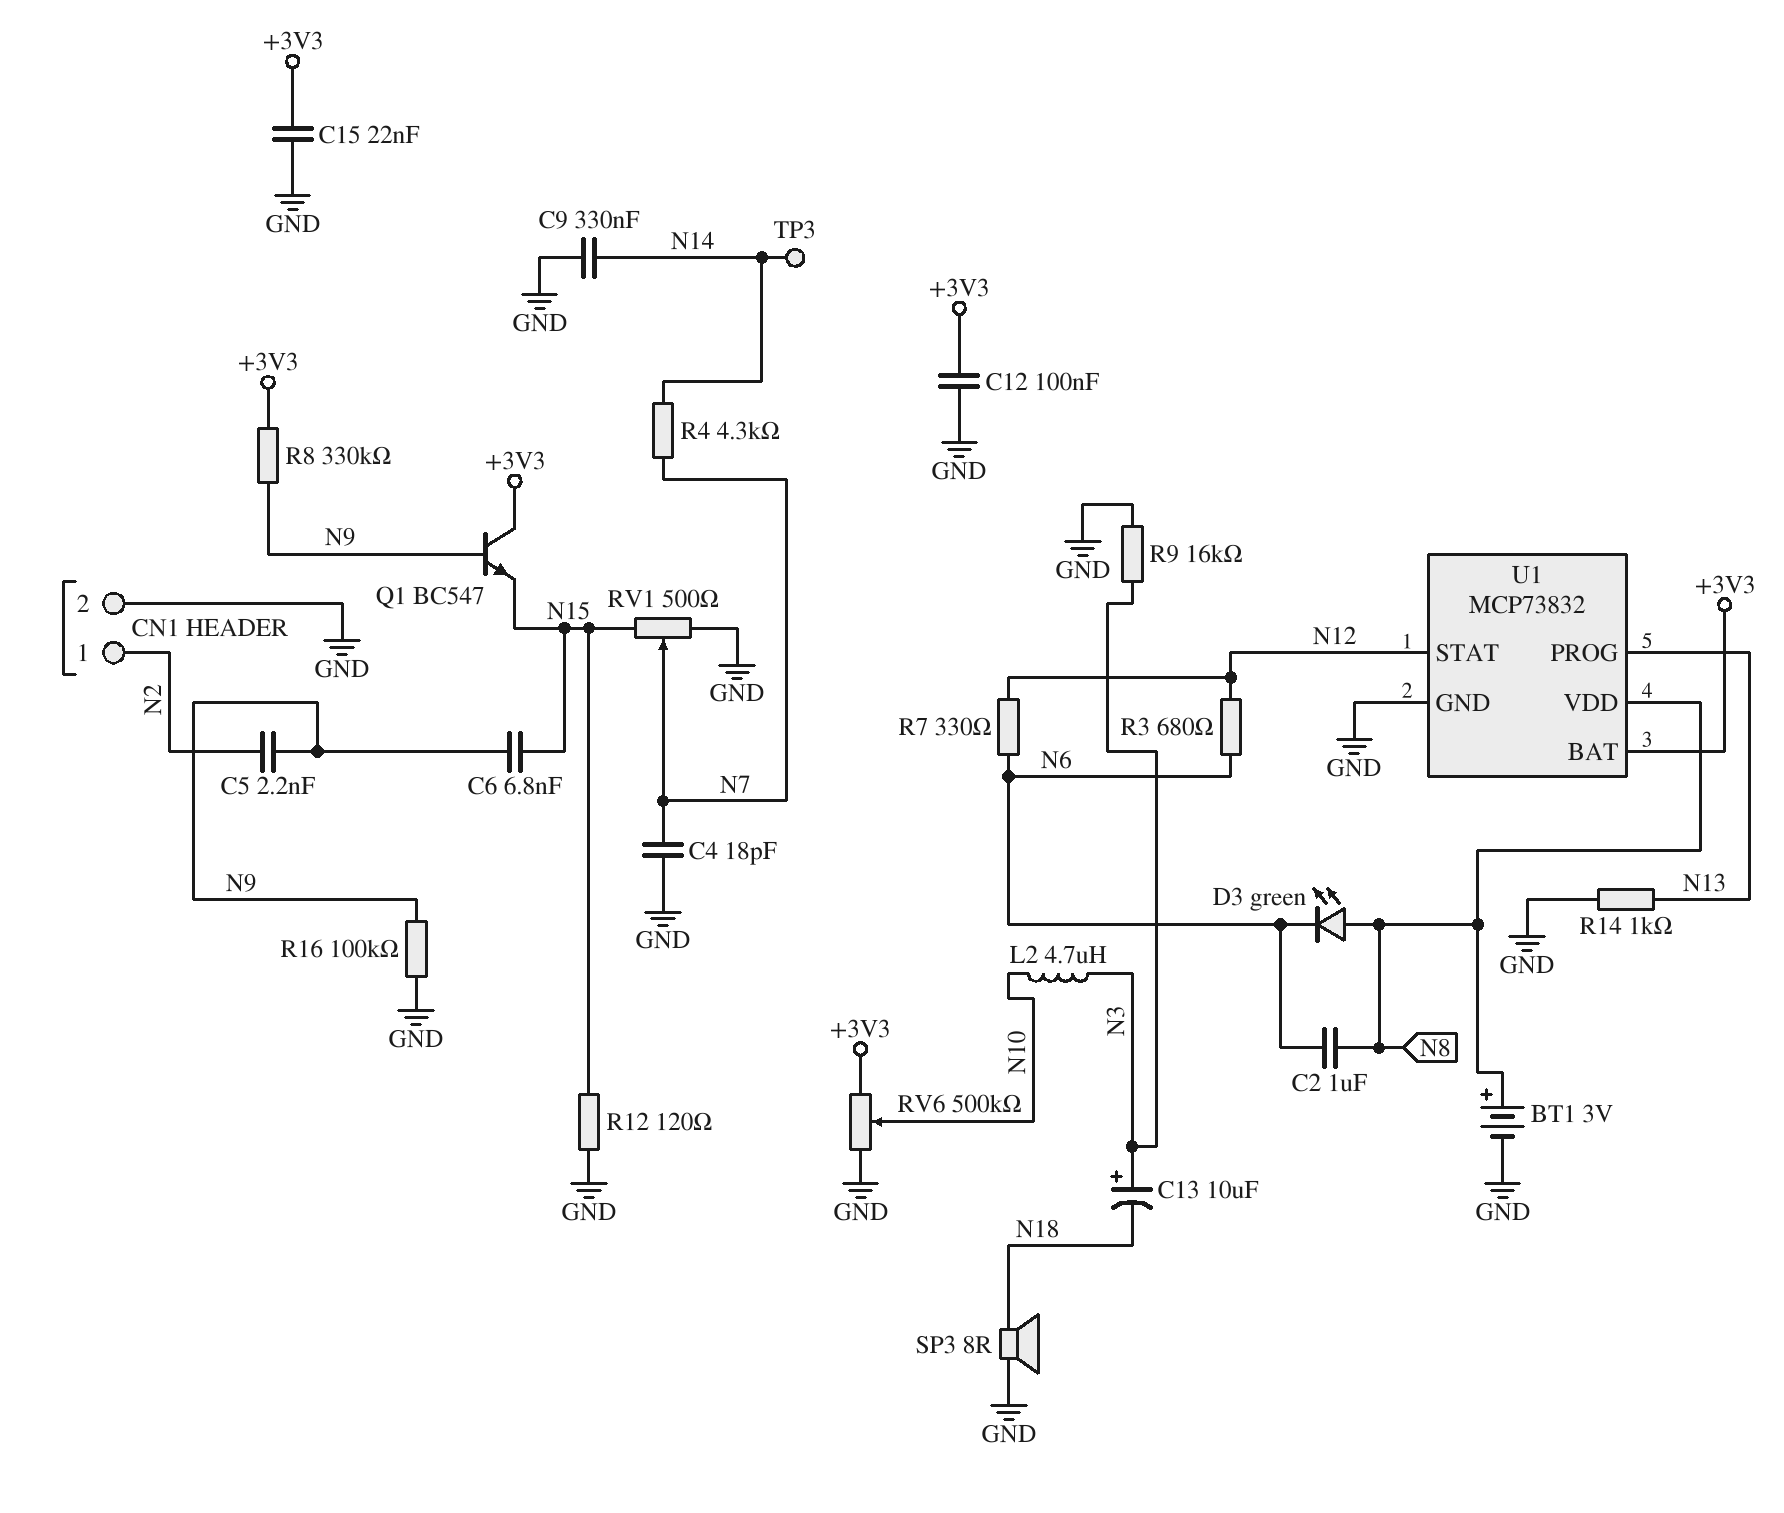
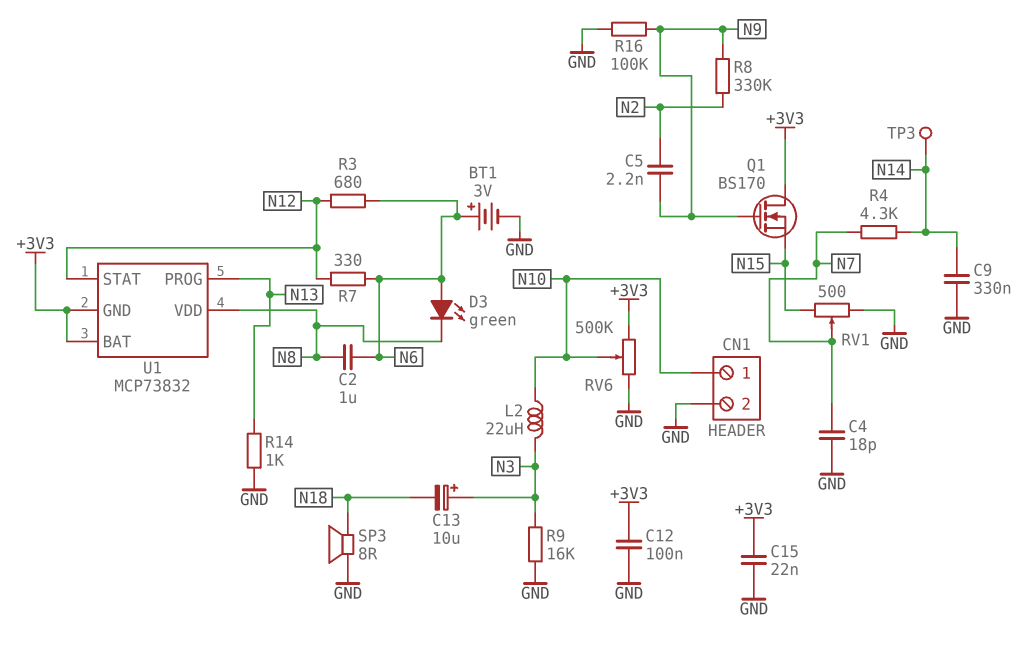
BT1: 3V (plus N8, minus GND) -> 3V (plus N6, minus GND)
C6: 6.8nF (N9, N15) -> none
CN1 pin 1: N2 -> N10
D3: LED green (A N8, K N6) -> LED green (A N6, K N8)
L2: 4.7uH (N3, N10) -> 22uH (N3, N10)
Q1: NPN BC547 (B N9, C +3V3, E N15) -> NMOS BS170 (G N9, D +3V3, S N15)
R8: 330k (+3V3, N9) -> 330k (N2, N9)
R12: 120 (GND, N15) -> none
U1 pin GND: GND -> +3V3

